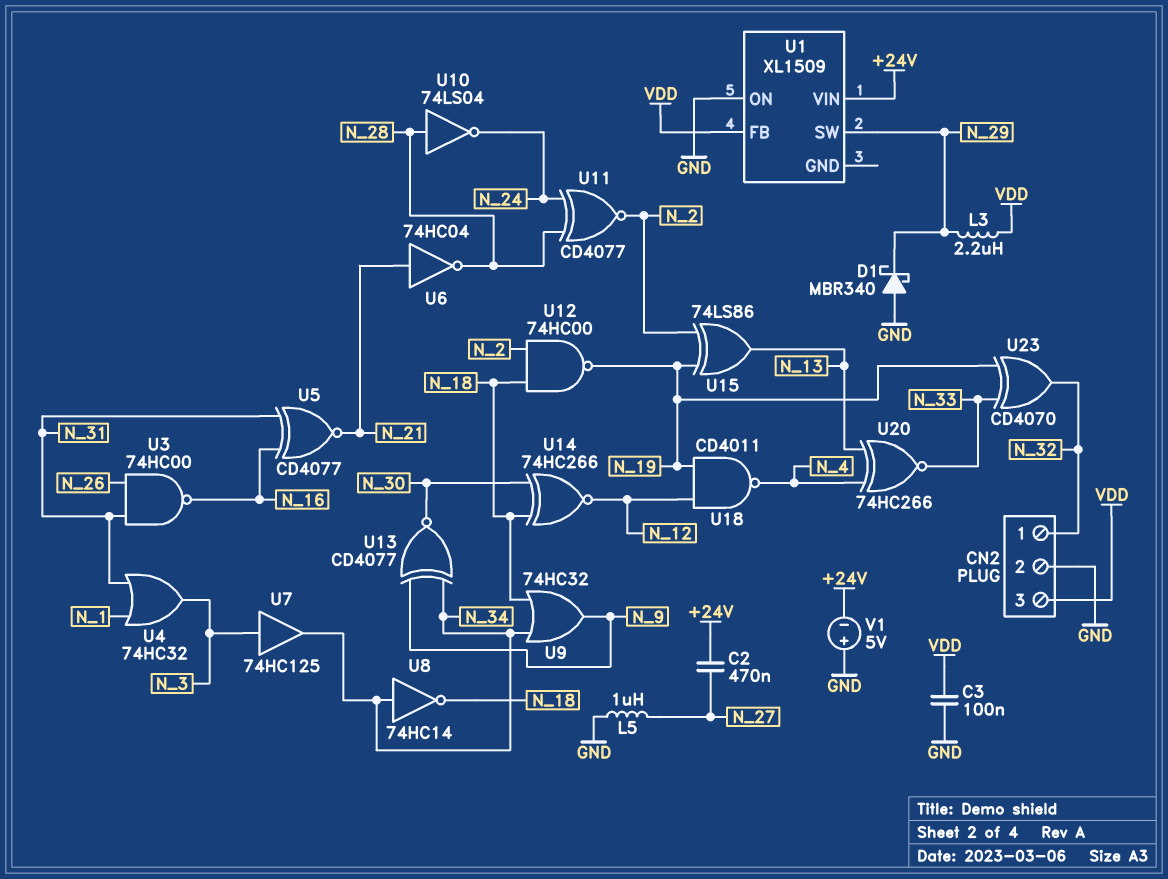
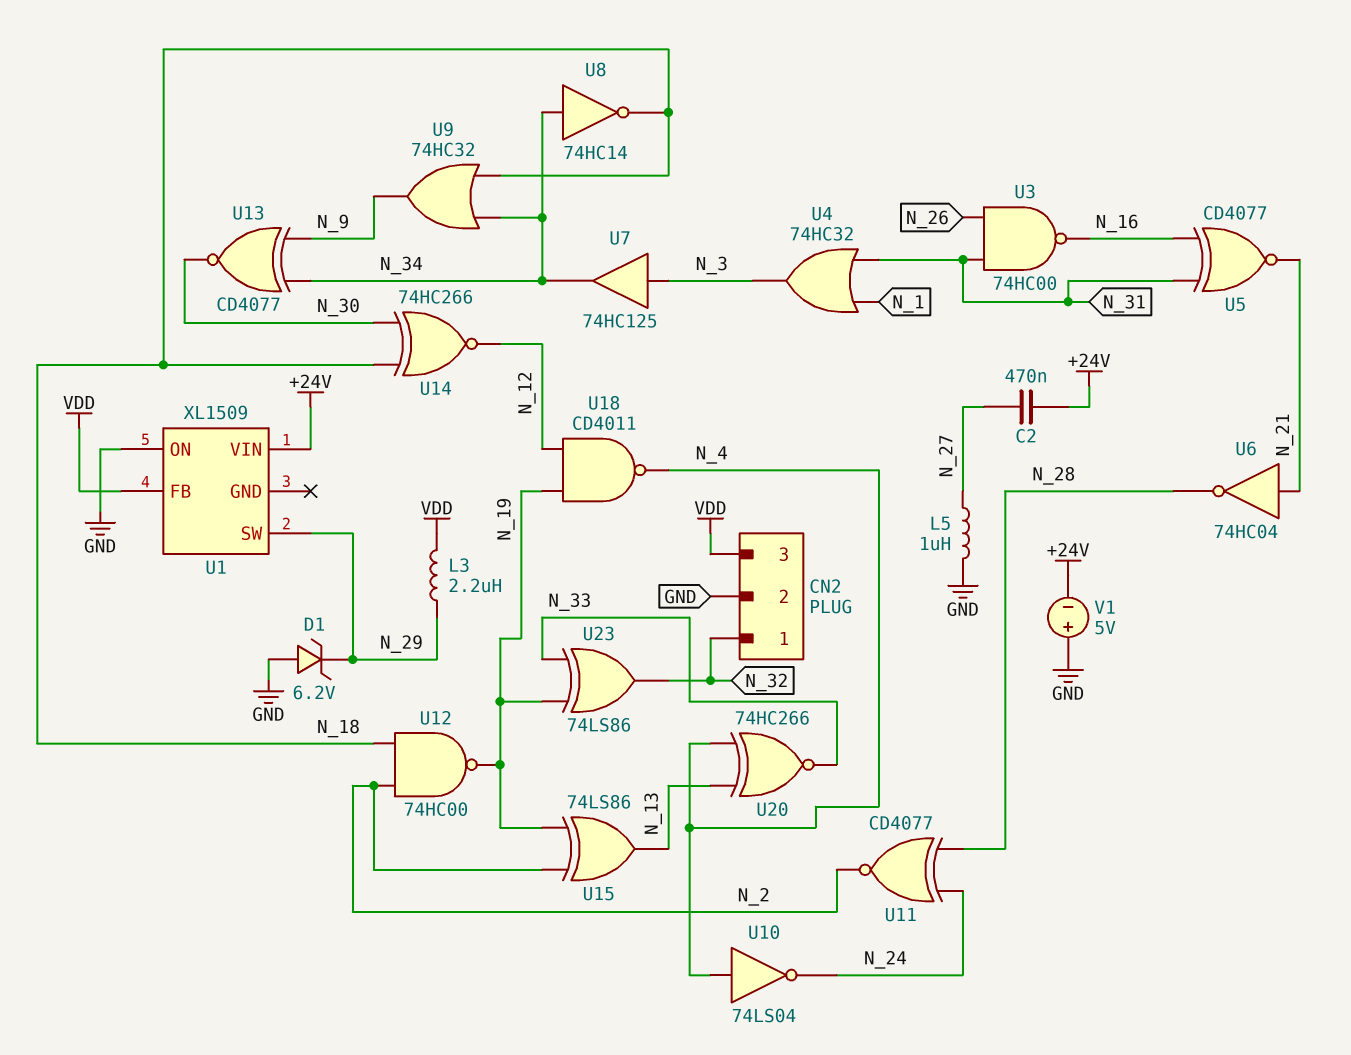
C3: 100nF (GND, VDD) -> none
D1: schottky MBR340 (A GND, K N_29) -> zener 6.2V (A GND, K N_29)
U10: NOT 74LS04 (in N_28, out N_24) -> NOT 74LS04 (in N_4, out N_24)
U23: XOR CD4070 (in N_19, in N_33, out N_32) -> XOR 74LS86 (in N_19, in N_33, out N_32)

